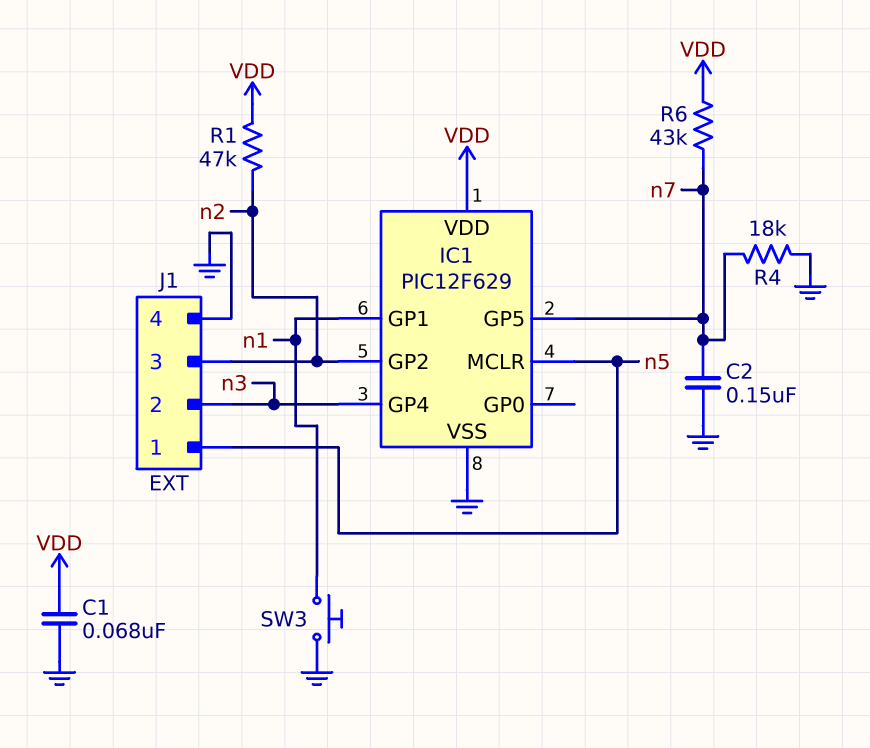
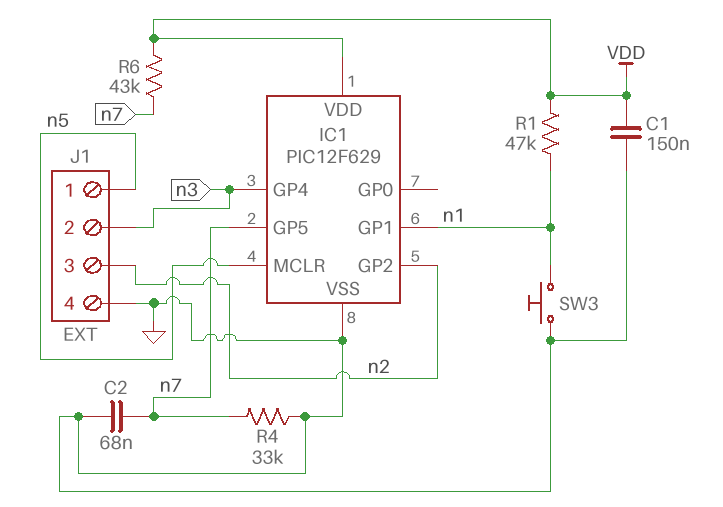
C1: 68nF (GND, VDD) -> 150nF (GND, VDD)
C2: 150nF (GND, n7) -> 68nF (GND, n7)
R1: 47k (VDD, n2) -> 47k (VDD, n1)
R4: 18k (GND, n7) -> 33k (GND, n7)

